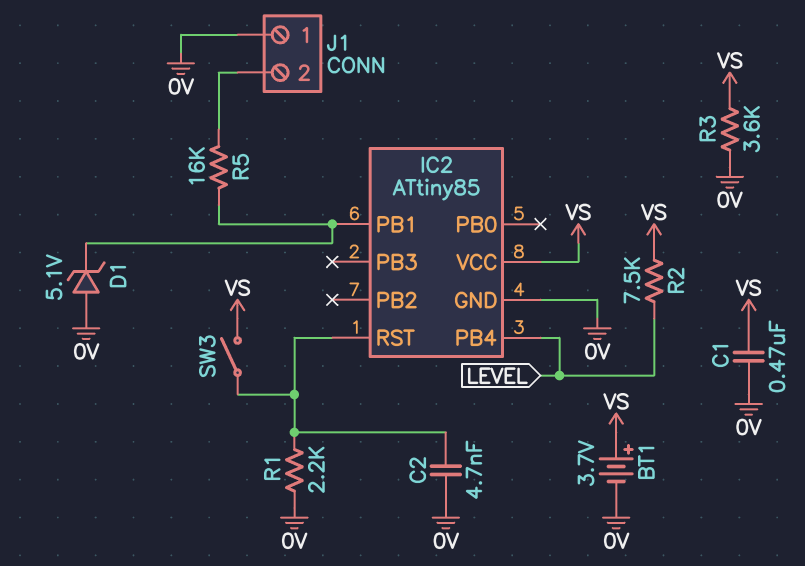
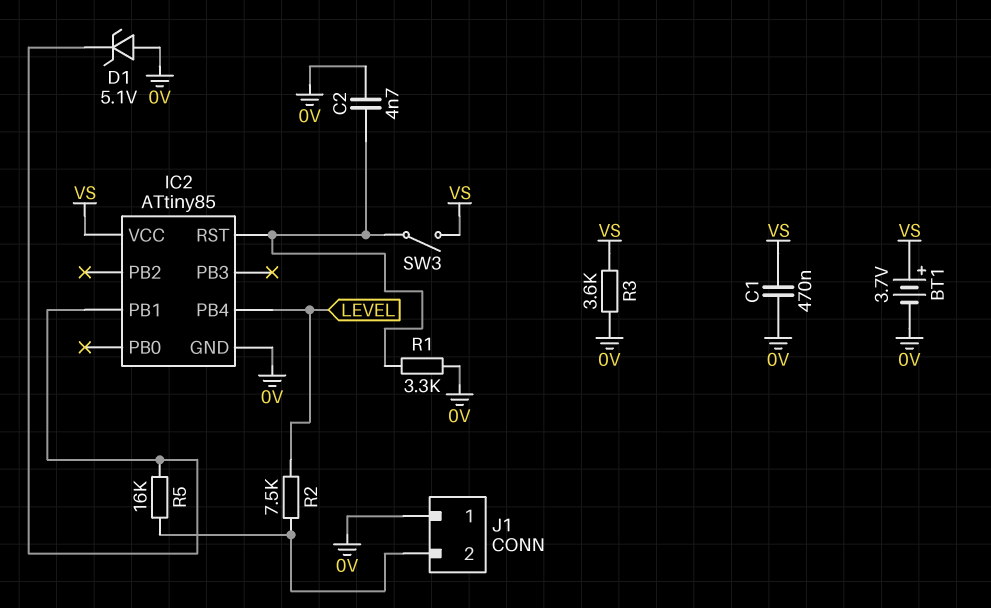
R1: 2.2k (0V, IC2/RST) -> 3.3k (0V, IC2/RST)
R2: 7.5k (LEVEL, VS) -> 7.5k (J1/2, LEVEL)

